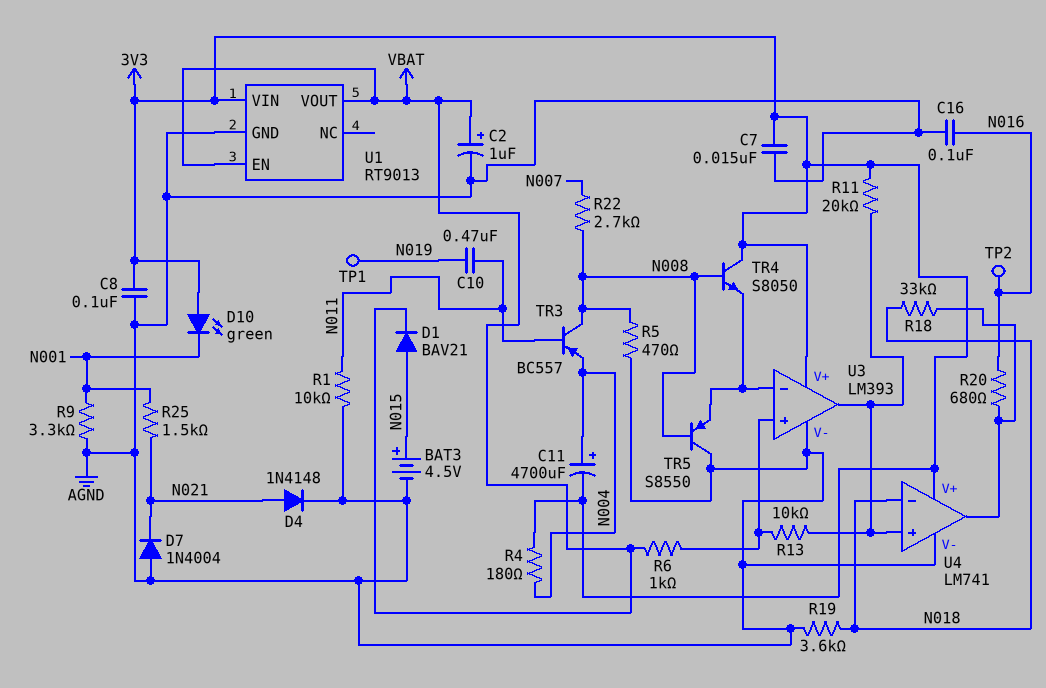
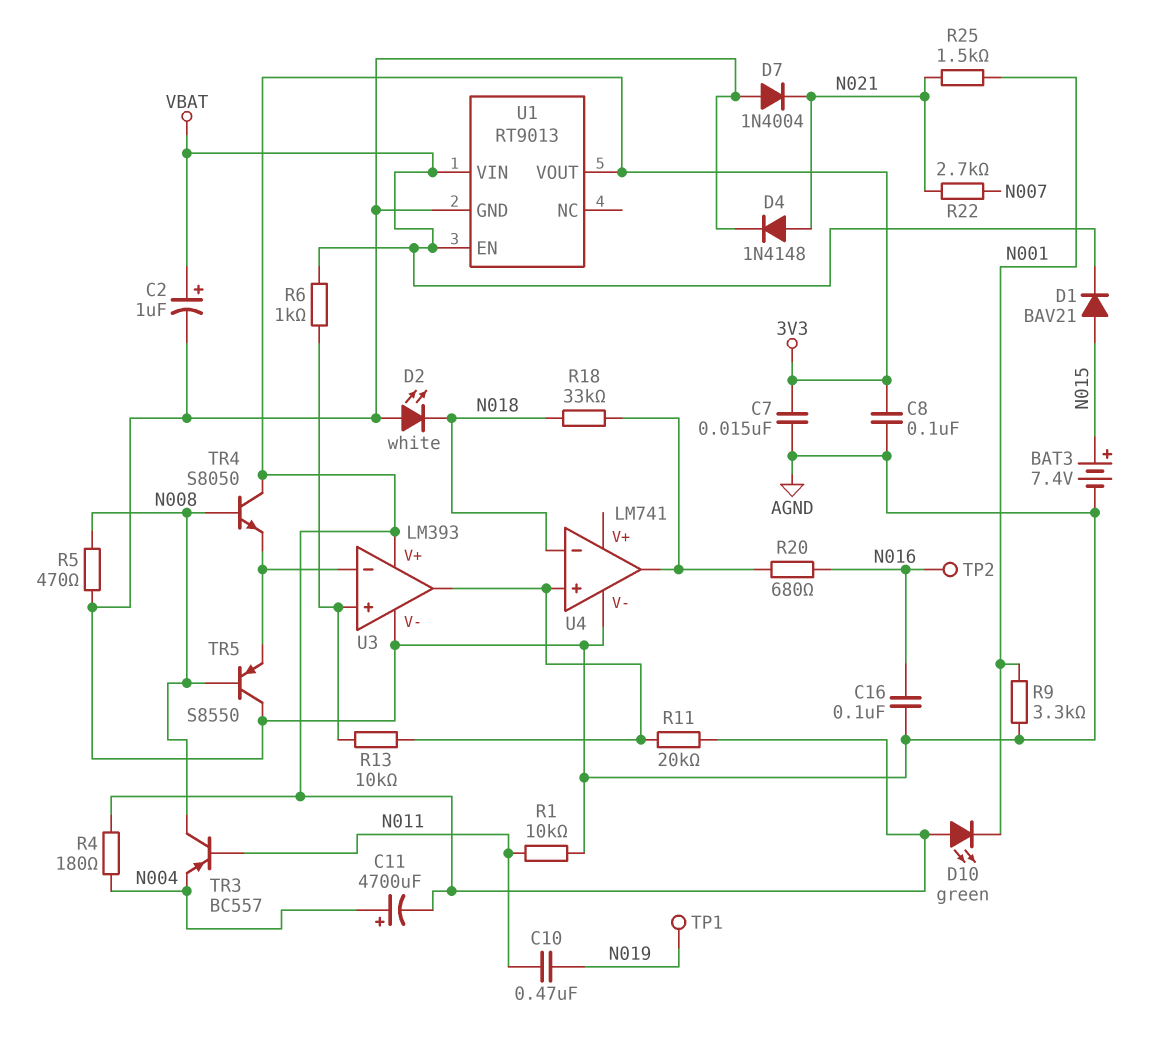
BAT3: 4.5V (plus N015, minus AGND) -> 7.4V (plus N015, minus AGND)
D2: none -> LED white (A AGND, K N018)
R19: 3.6k (AGND, N018) -> none
R22: 2.7k (N007, N008) -> 2.7k (N007, N021)
U1 pin VIN: 3V3 -> VBAT
U1 pin VOUT: VBAT -> 3V3
U4 pin V+: 3V3 -> none

